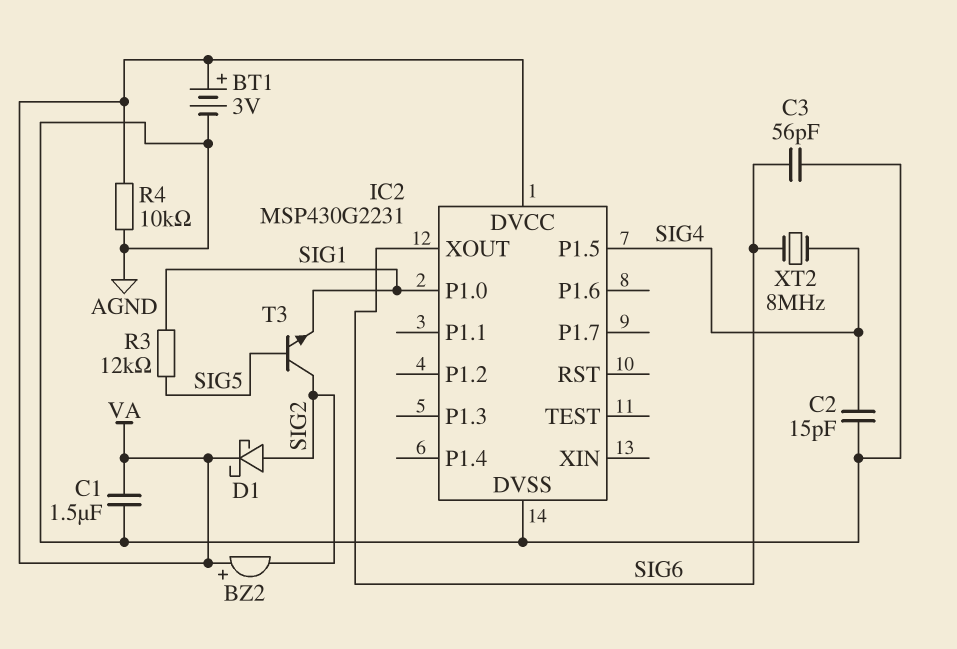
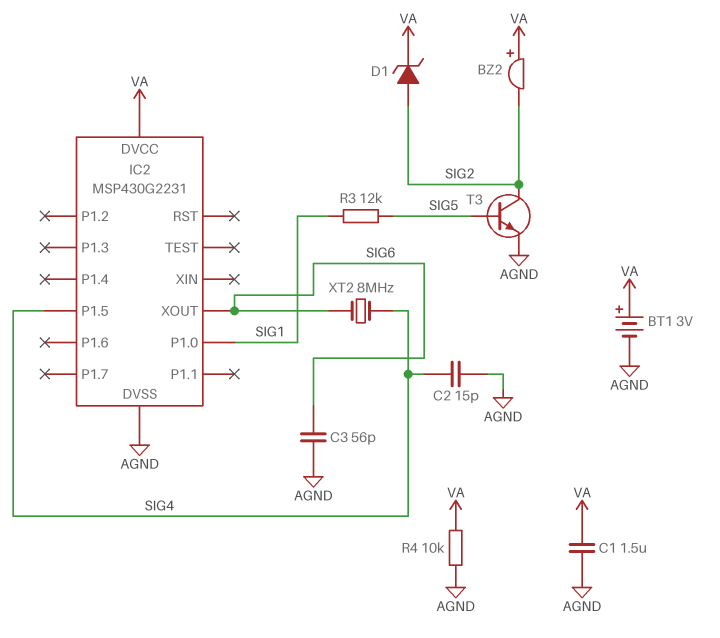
D1: schottky (A SIG2, K VA) -> zener (A SIG2, K VA)
T3: NPN (B SIG5, C SIG2, E SIG1) -> NPN (B SIG5, C SIG2, E AGND)

